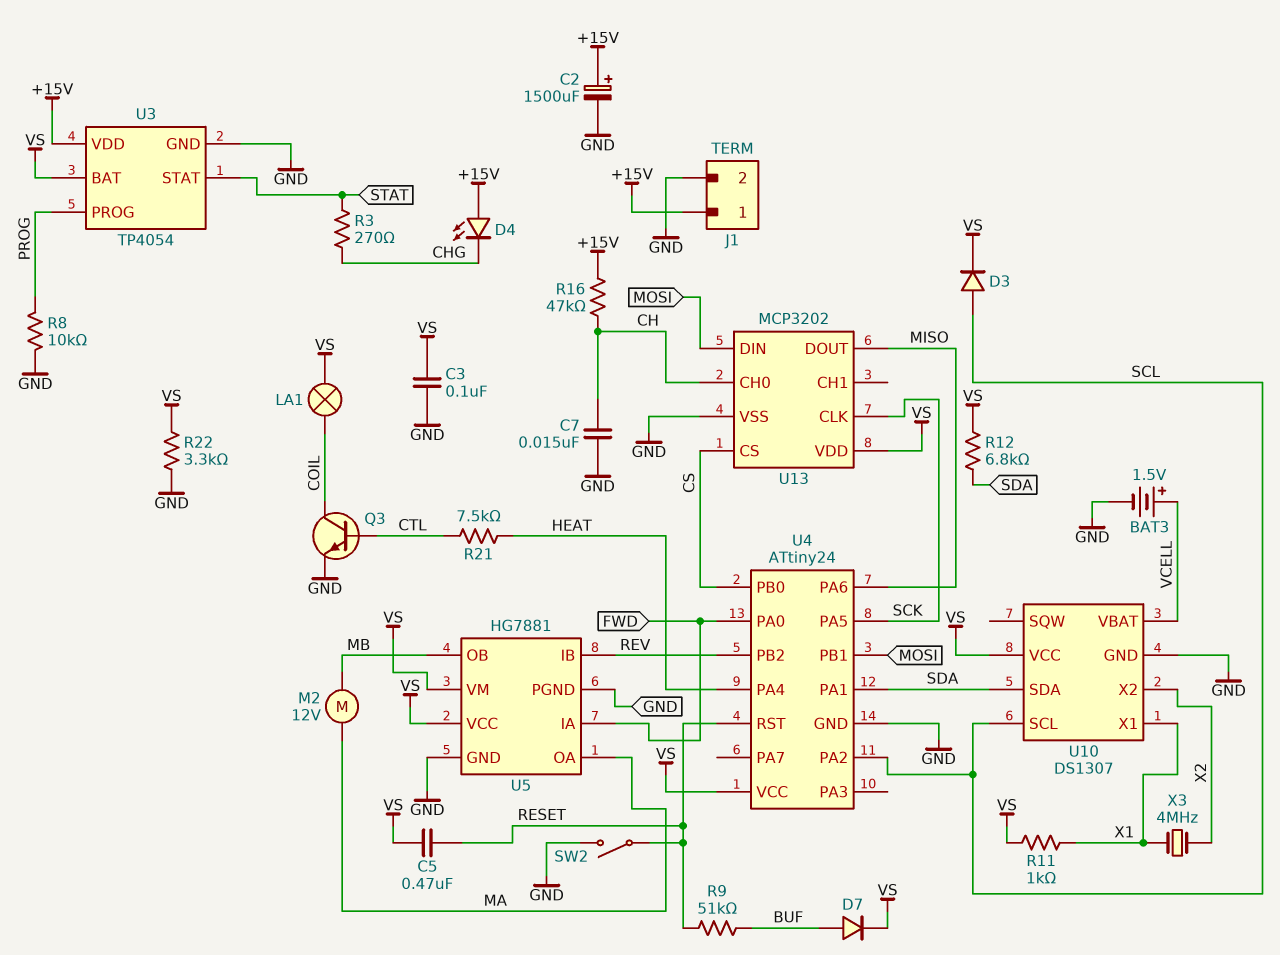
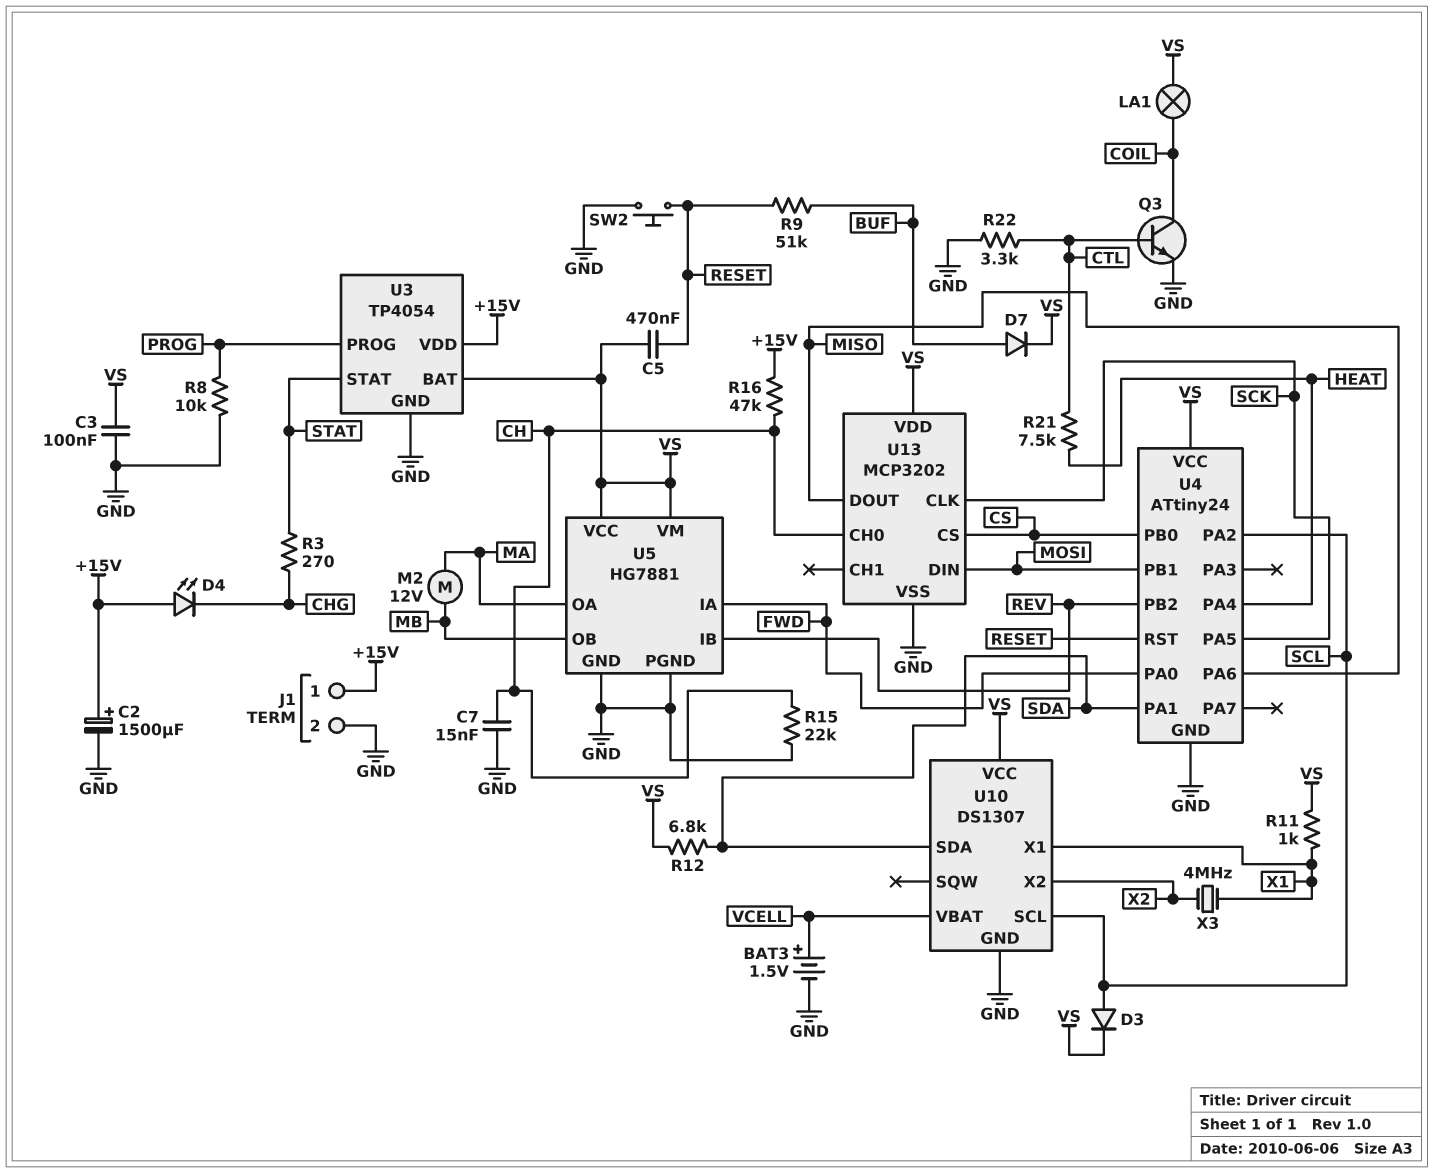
R15: none -> 22k (CH, GND)
R22: 3.3k (GND, VS) -> 3.3k (CTL, GND)
SW2: switch (GND, RESET) -> button (GND, RESET)

